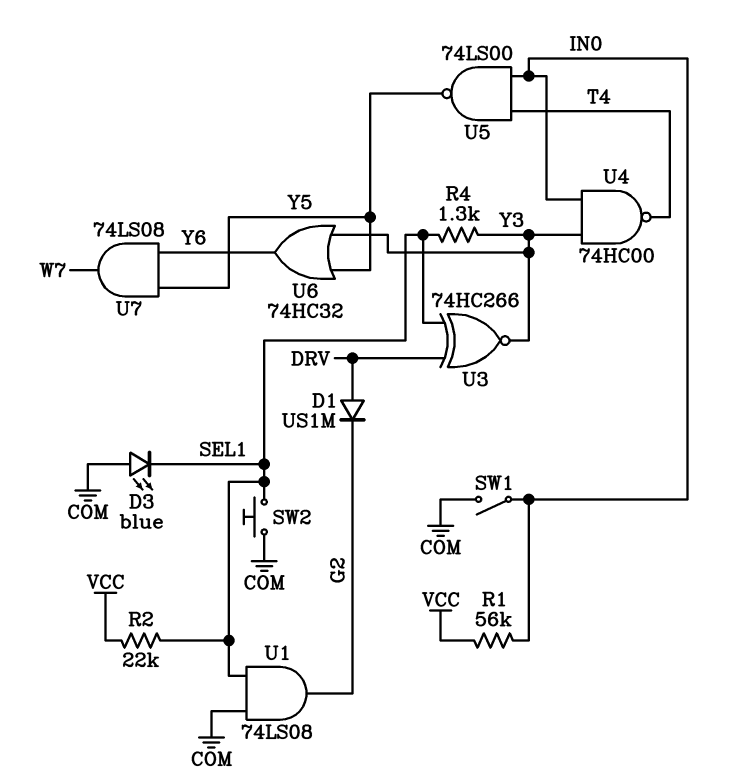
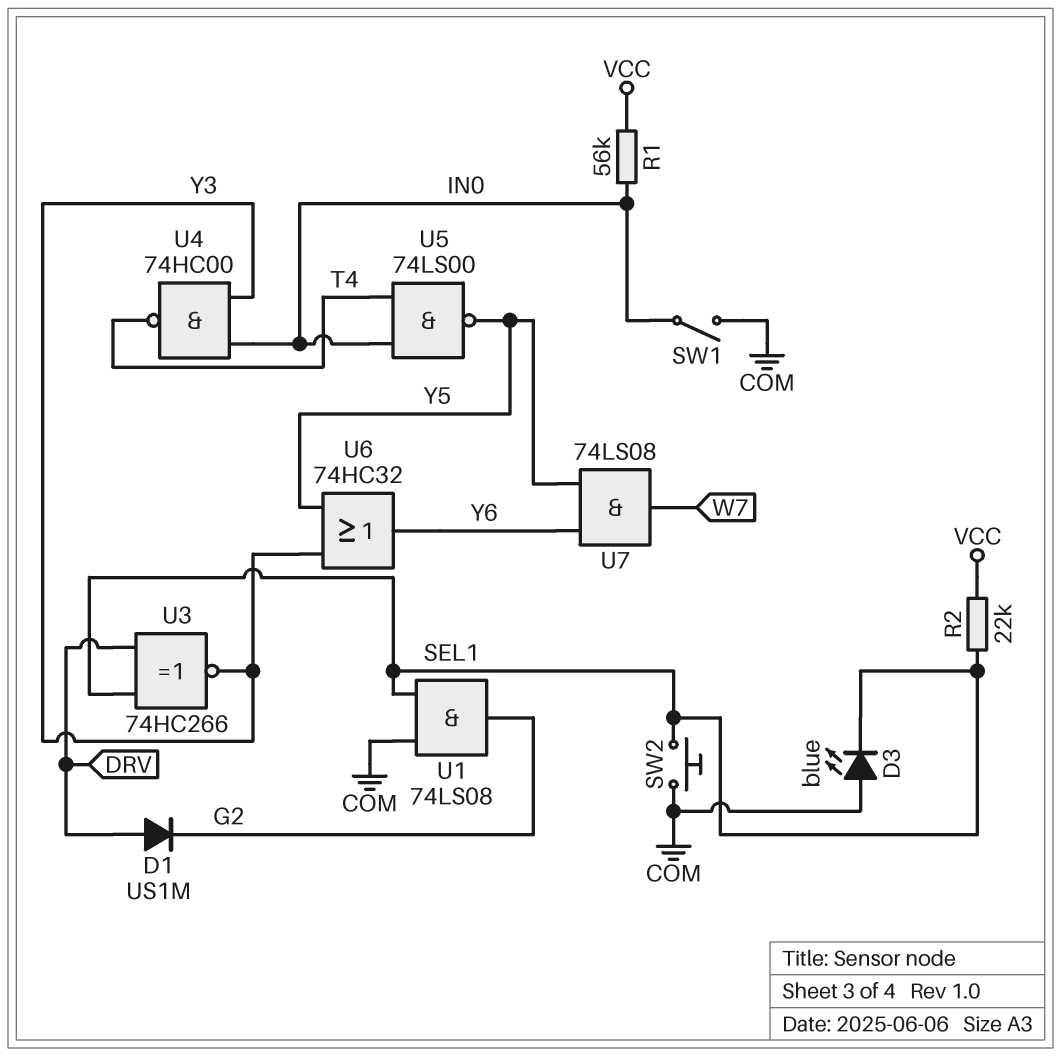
R4: 1.3k (SEL1, Y3) -> none

